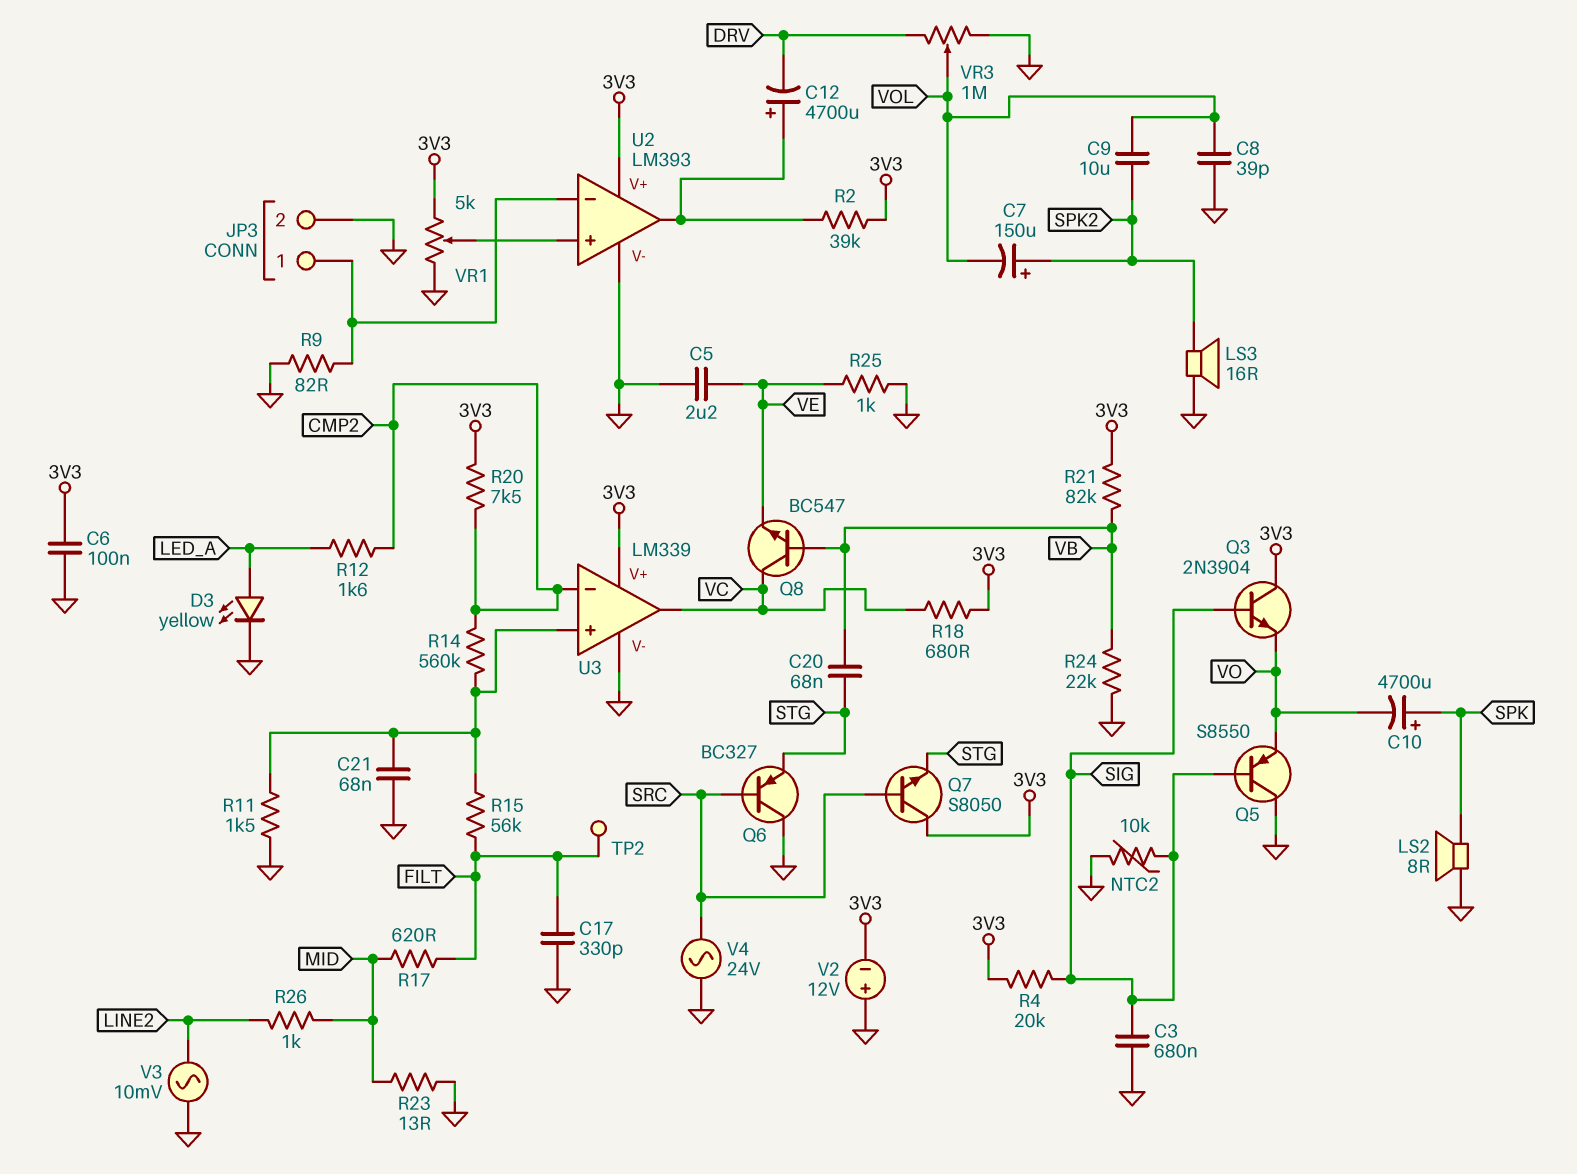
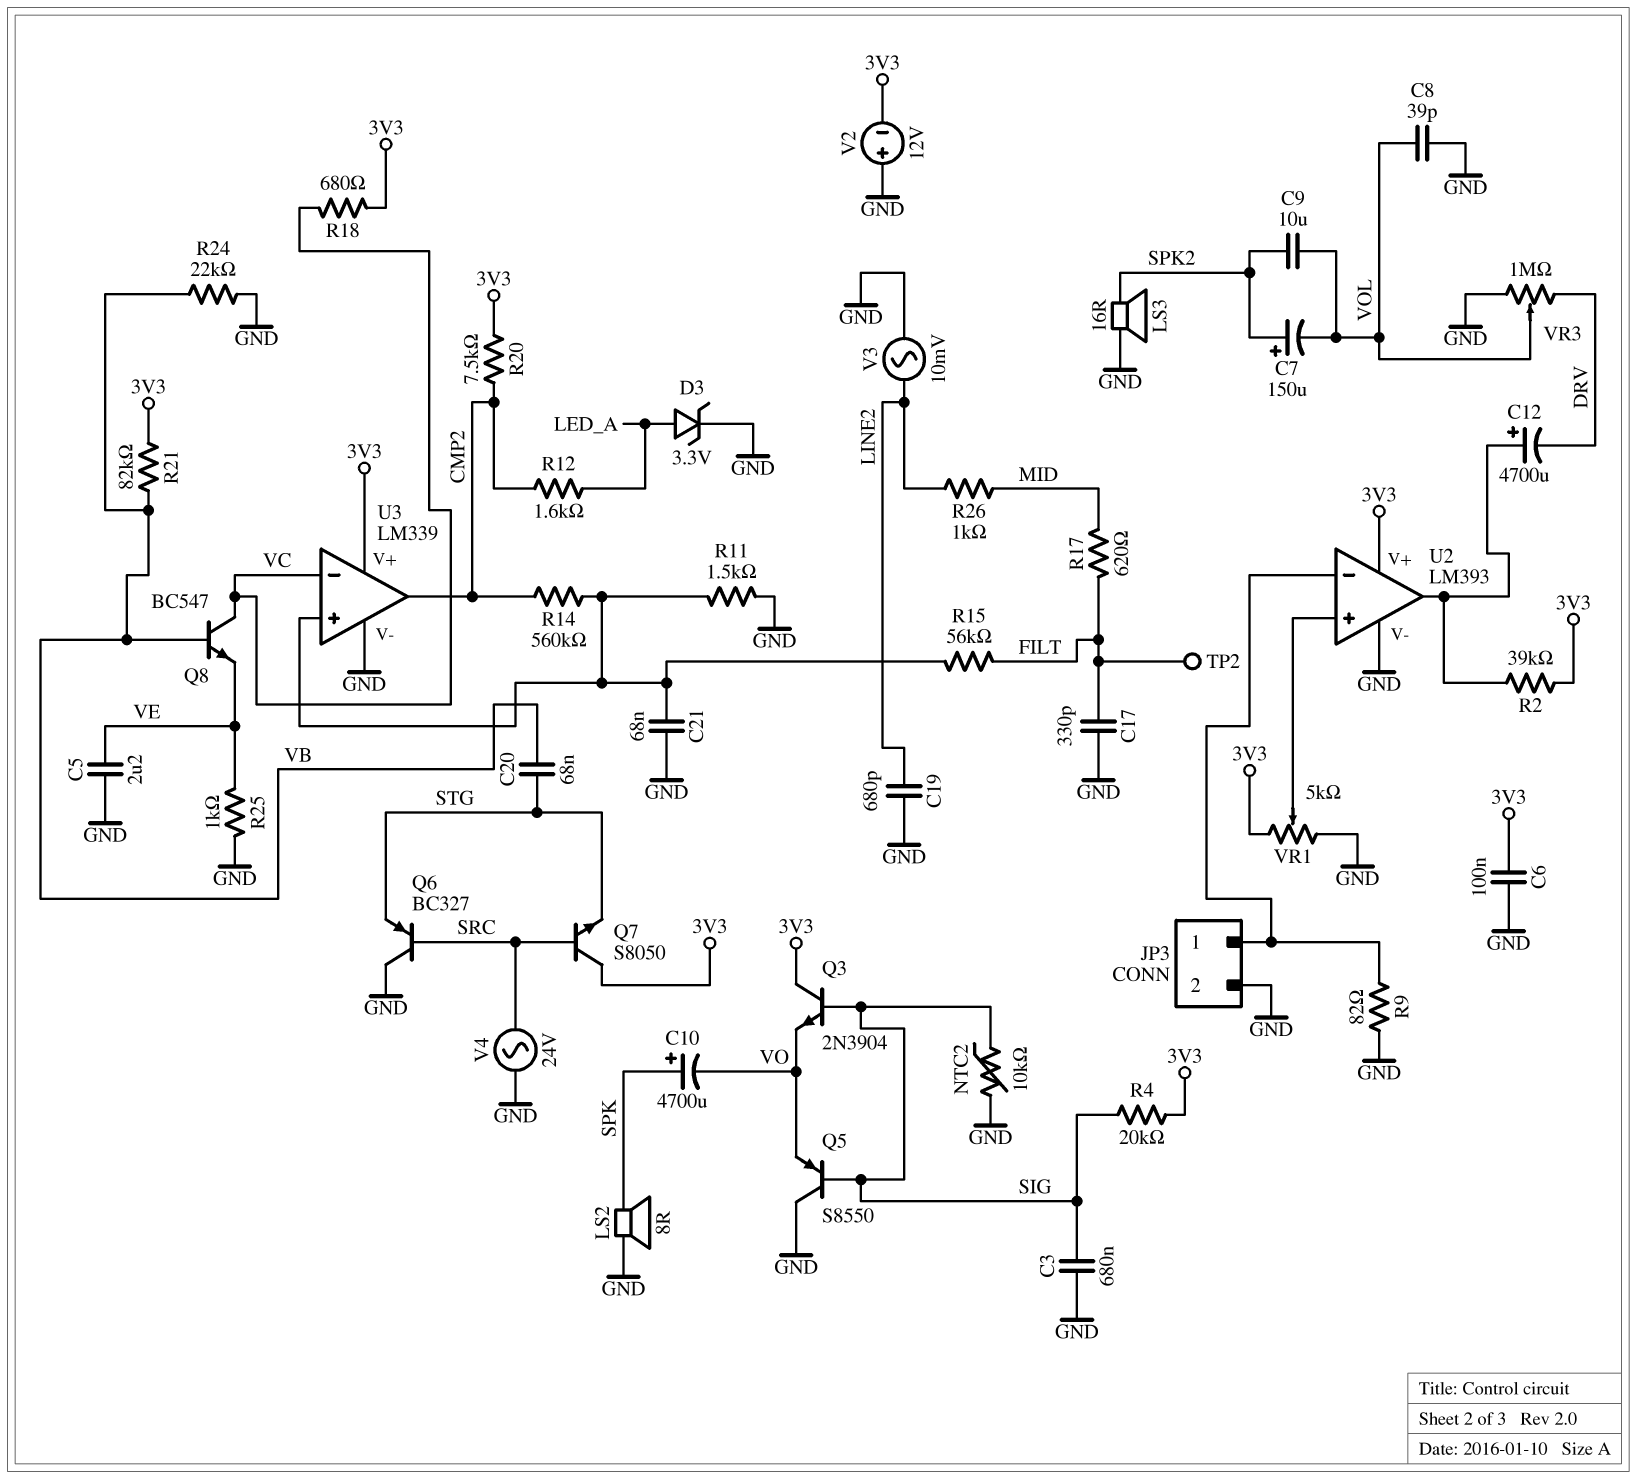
C19: none -> 680pF (GND, LINE2)
D3: LED yellow (A LED_A, K GND) -> zener 3.3V (A LED_A, K GND)
R23: 13 (GND, MID) -> none
U3 pin in-: CMP2 -> VC
U3 pin out: VC -> CMP2

